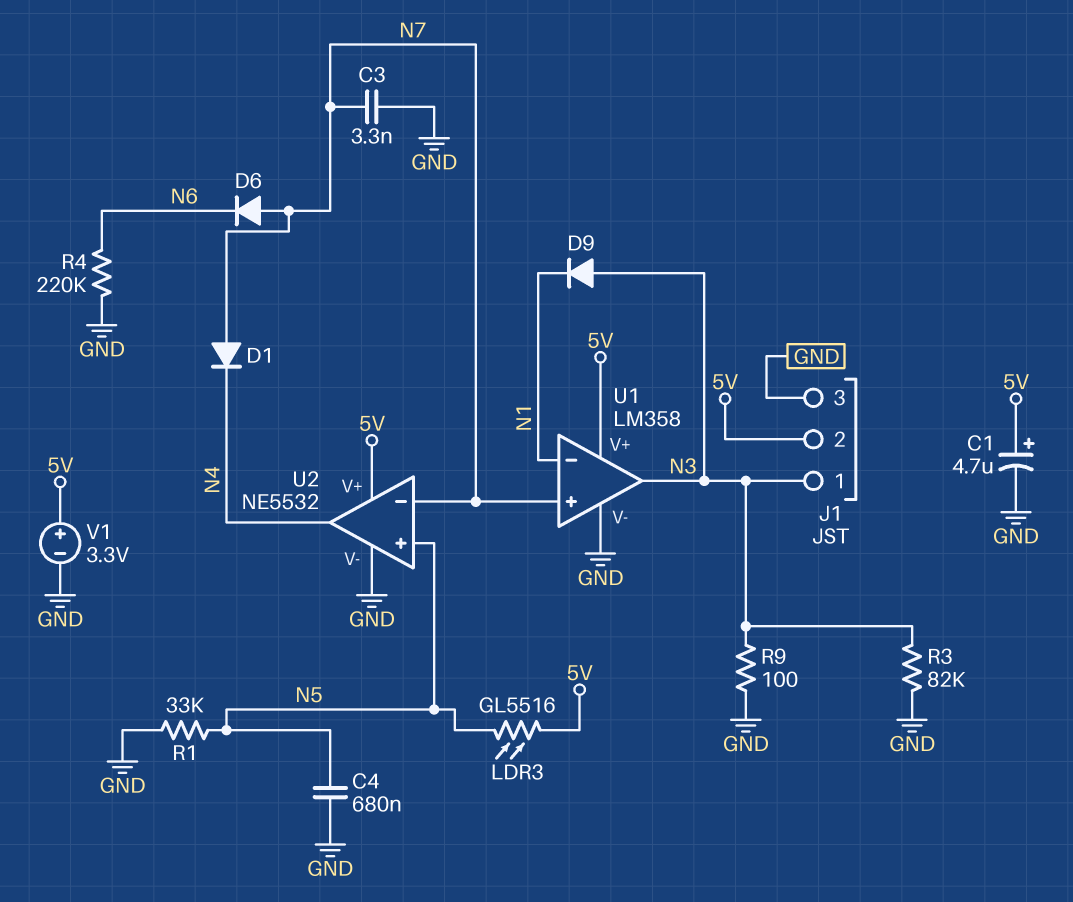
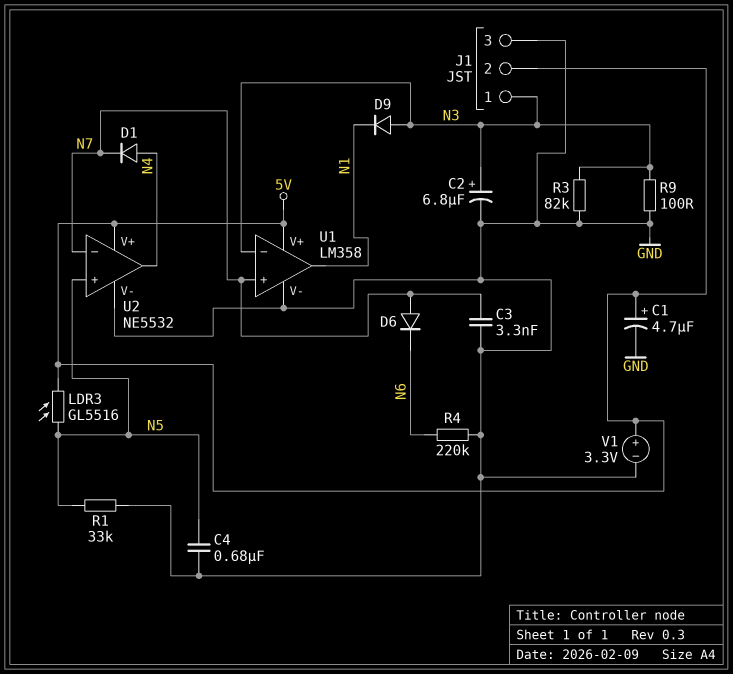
C2: none -> 6.8uF (plus N3, minus GND)
D1: diode (A N7, K N4) -> diode (A N4, K N7)
U1 pin in-: N1 -> N3
U1 pin out: N3 -> N1

